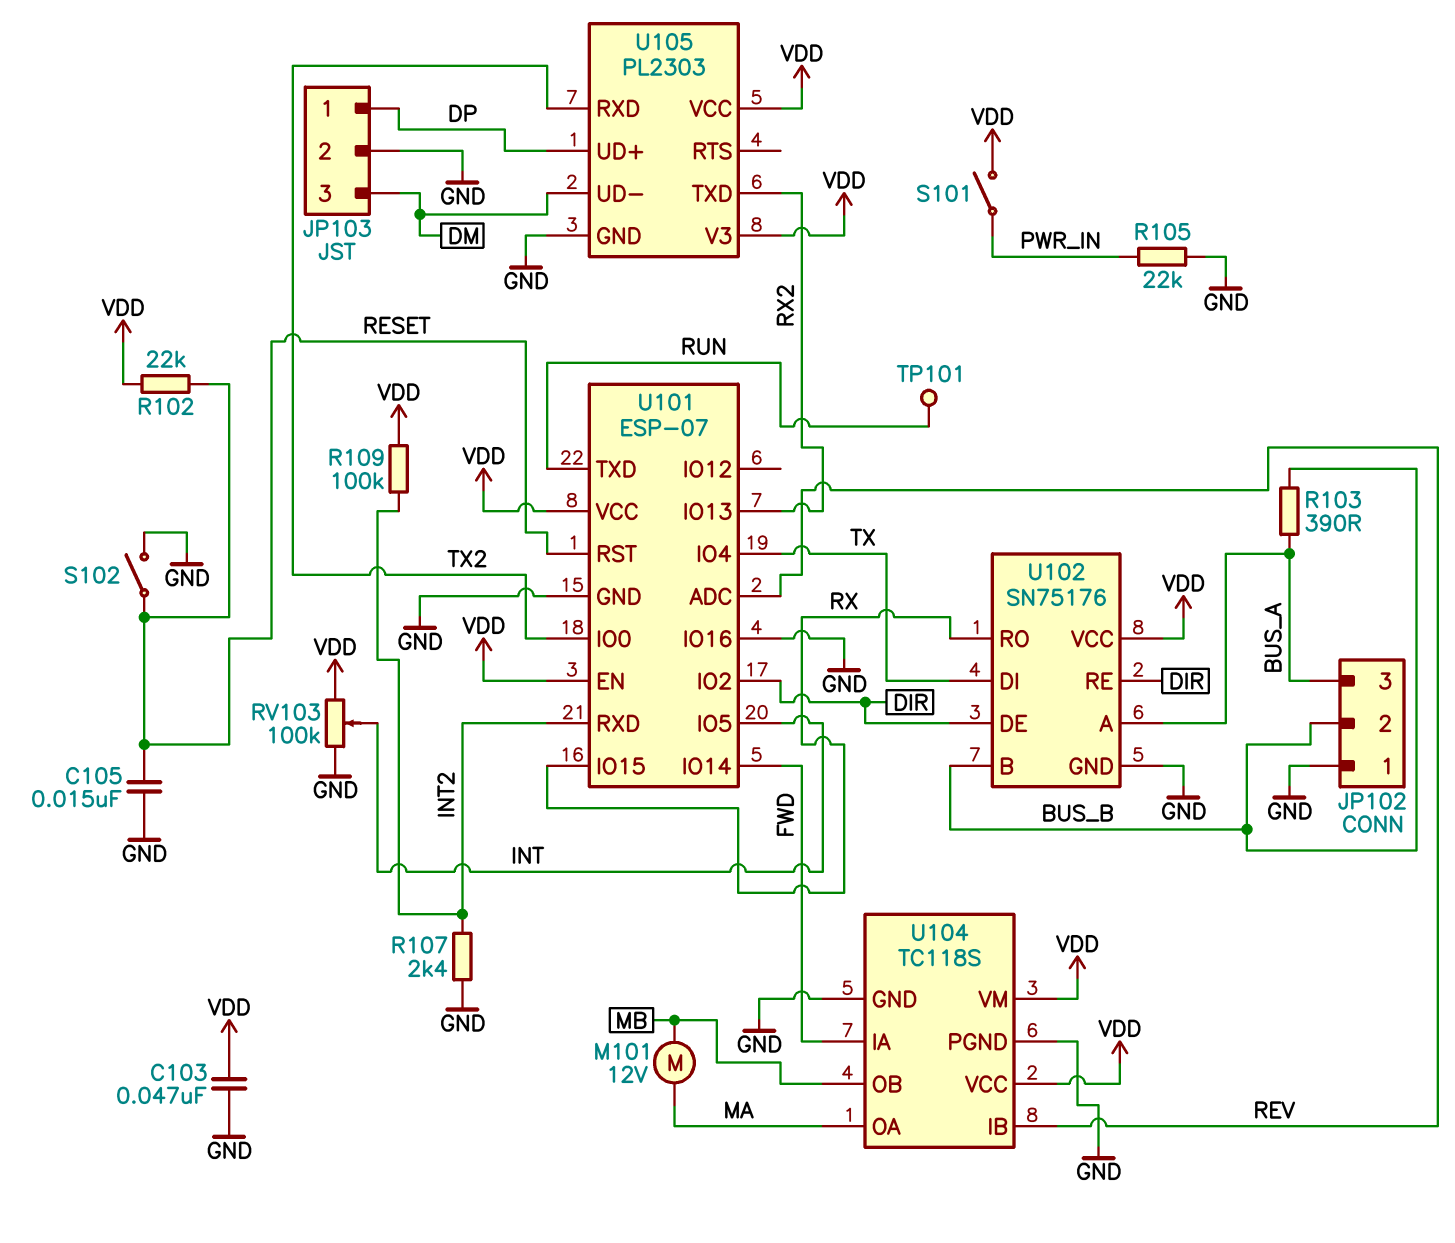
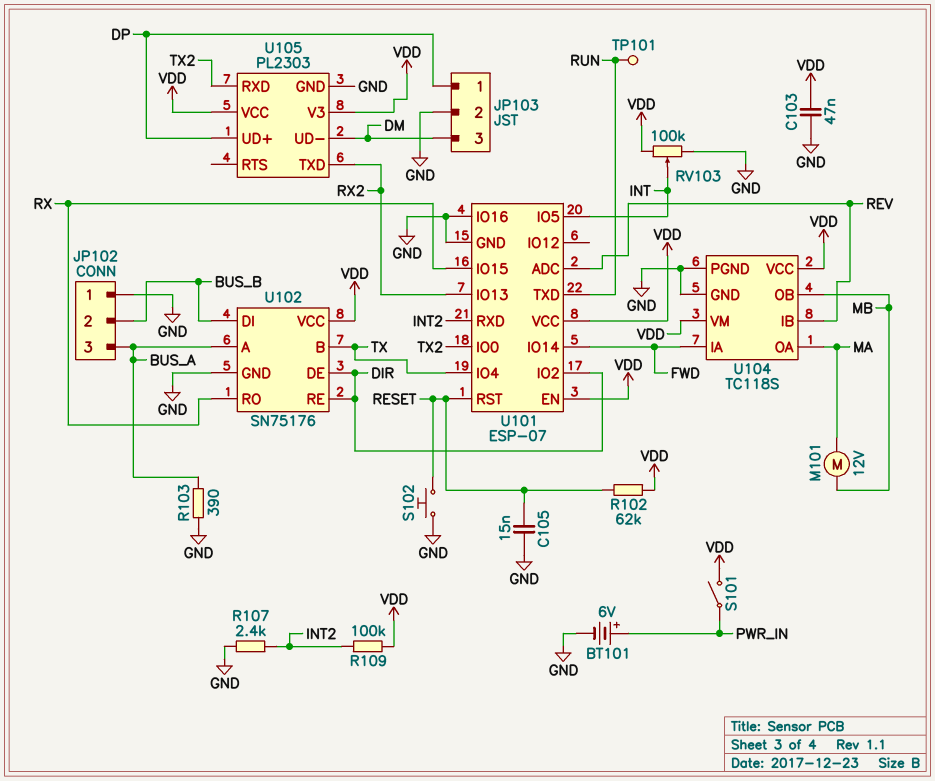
BT101: none -> 6V (plus PWR_IN, minus GND)
R102: 22k (RESET, VDD) -> 62k (RESET, VDD)
R103: 390 (BUS_A, BUS_B) -> 390 (BUS_A, GND)
R105: 22k (GND, PWR_IN) -> none
S102: switch (GND, RESET) -> button (GND, RESET)
U102 pin B: BUS_B -> TX
U102 pin DI: TX -> BUS_B

